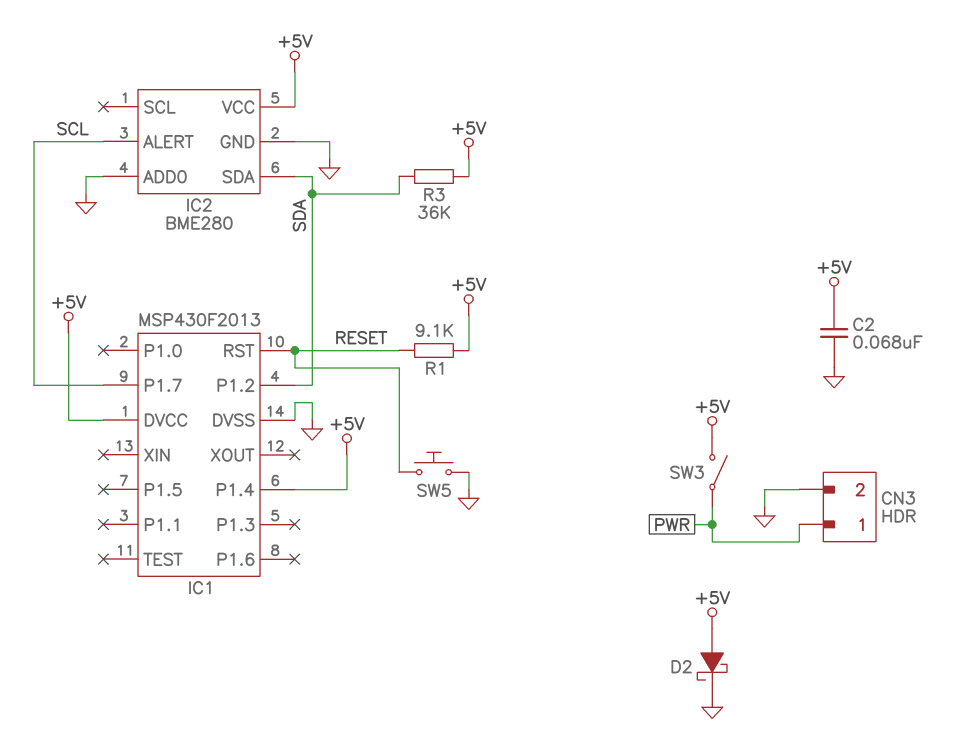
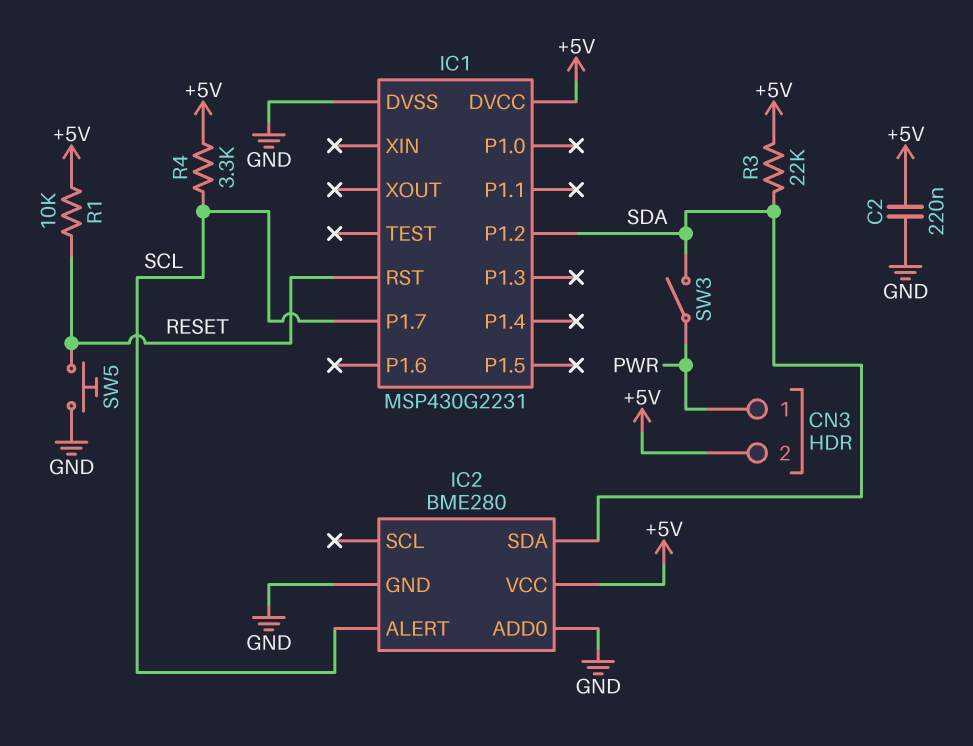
C2: 68nF (+5V, GND) -> 220nF (+5V, GND)
CN3 pin 2: GND -> +5V
D2: schottky (A +5V, K GND) -> none
IC1: MSP430F2013 -> MSP430G2231
IC1 pin P1.4: +5V -> none
R1: 9.1k (+5V, RESET) -> 10k (+5V, RESET)
R3: 36k (+5V, SDA) -> 22k (+5V, SDA)
R4: none -> 3.3k (+5V, SCL)
SW3: switch (+5V, PWR) -> switch (PWR, SDA)

